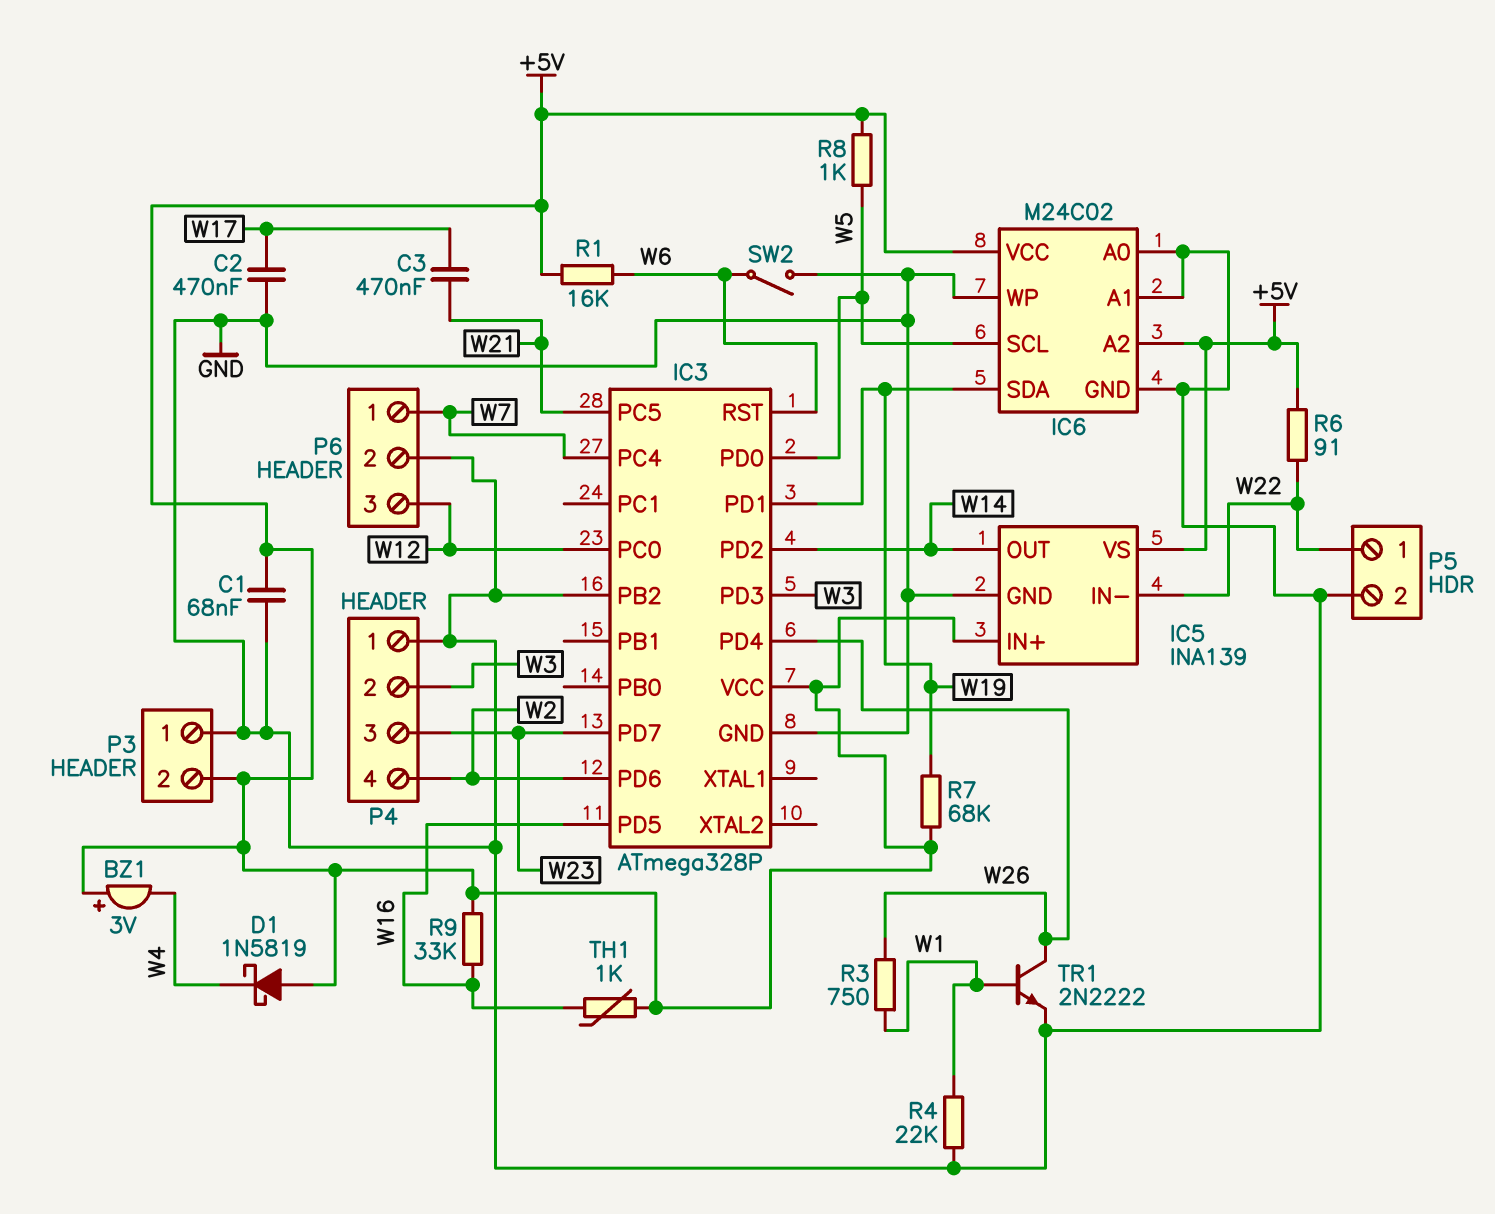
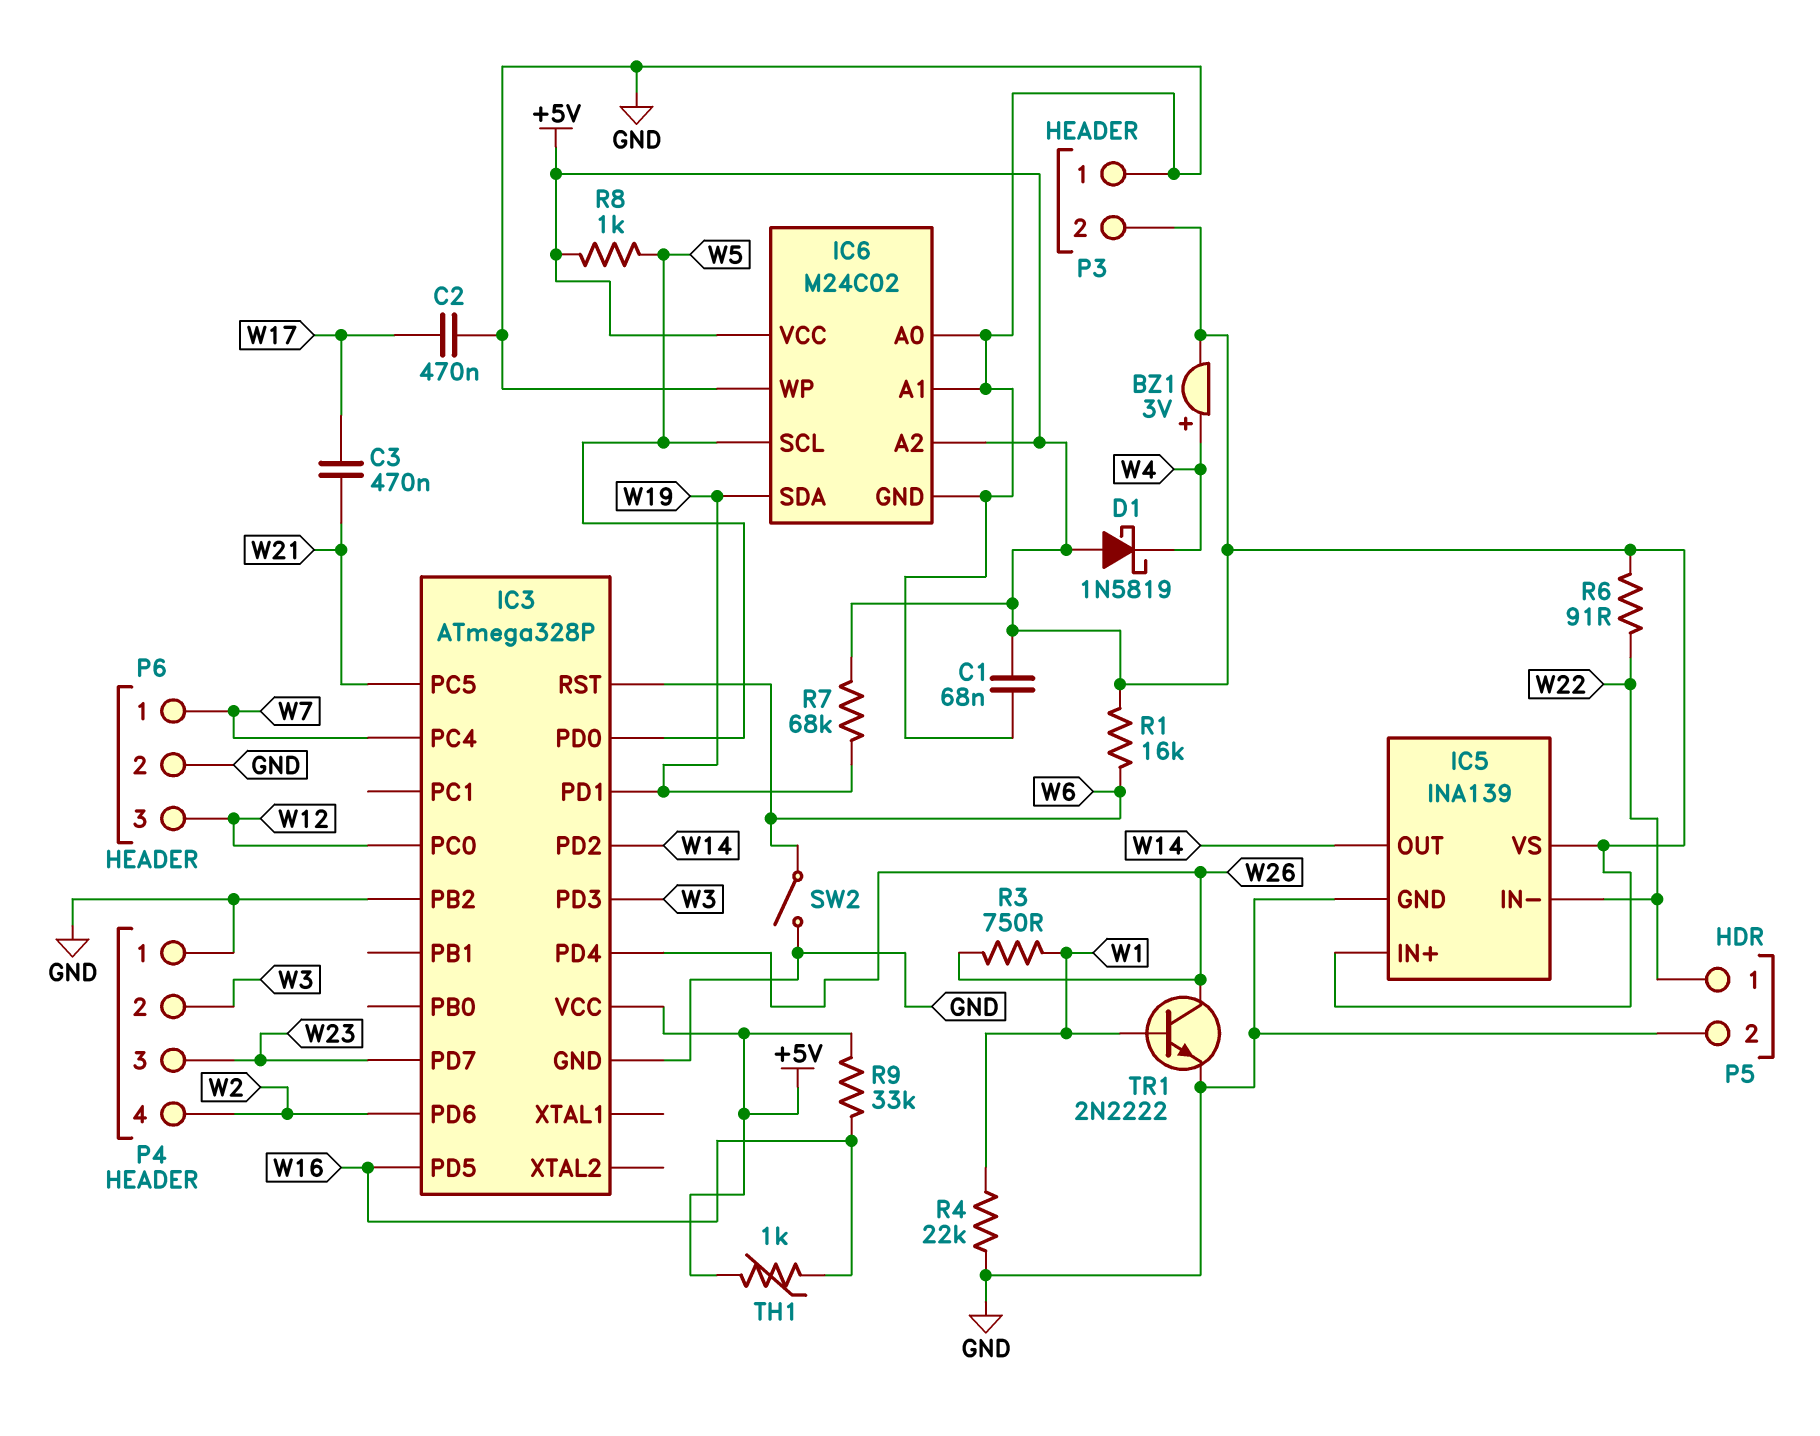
BZ1: buzzer 3V (plus +5V, minus W4) -> buzzer 3V (plus W4, minus +5V)

